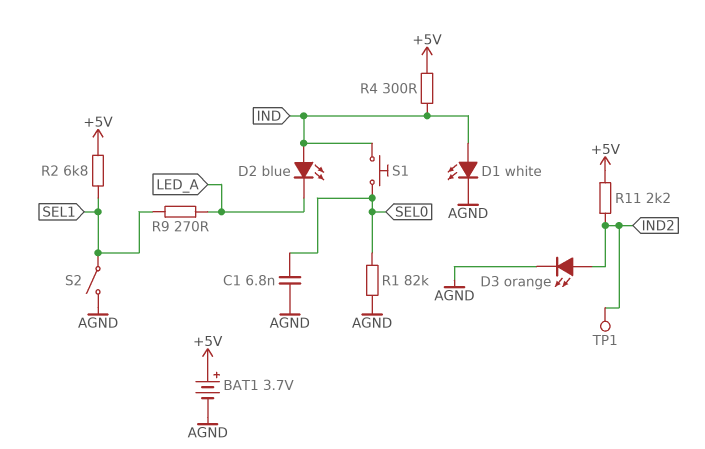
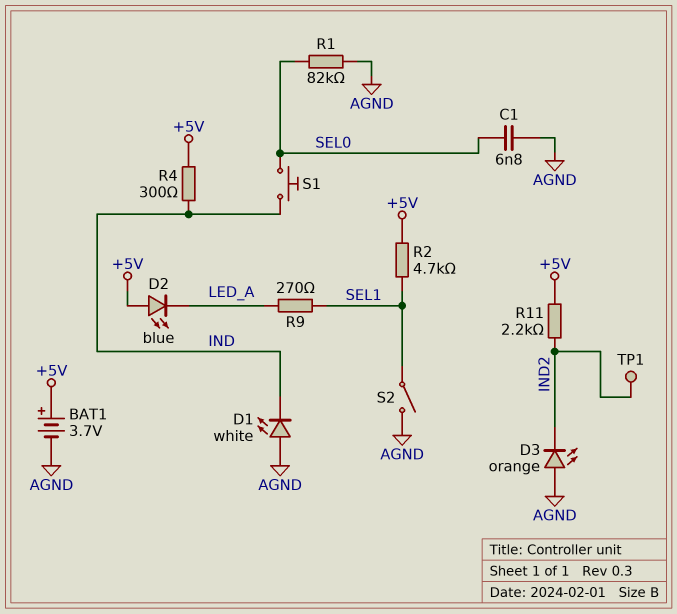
D1: LED white (A IND, K AGND) -> LED white (A AGND, K IND)
D2: LED blue (A IND, K LED_A) -> LED blue (A +5V, K LED_A)
D3: LED orange (A IND2, K AGND) -> LED orange (A AGND, K IND2)
R2: 6.8k (+5V, SEL1) -> 4.7k (+5V, SEL1)

